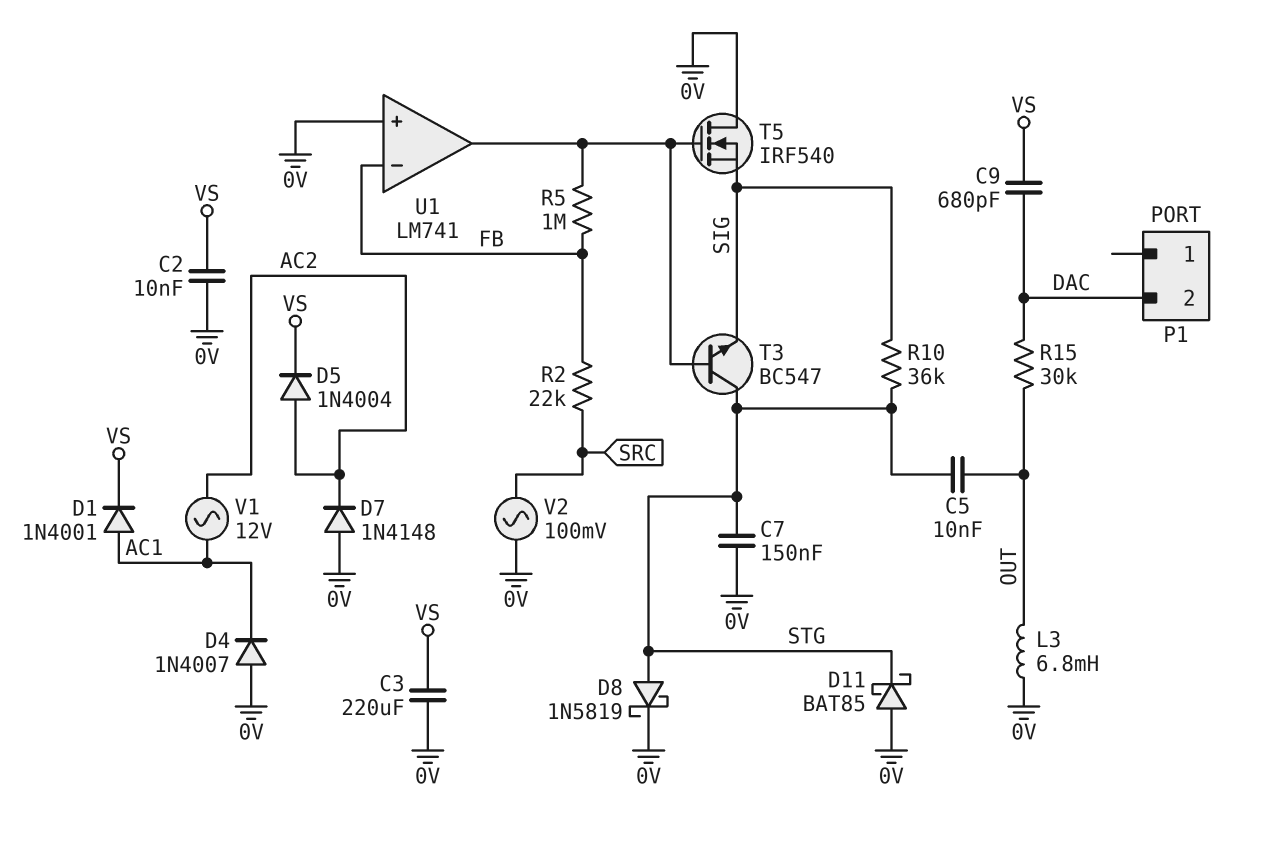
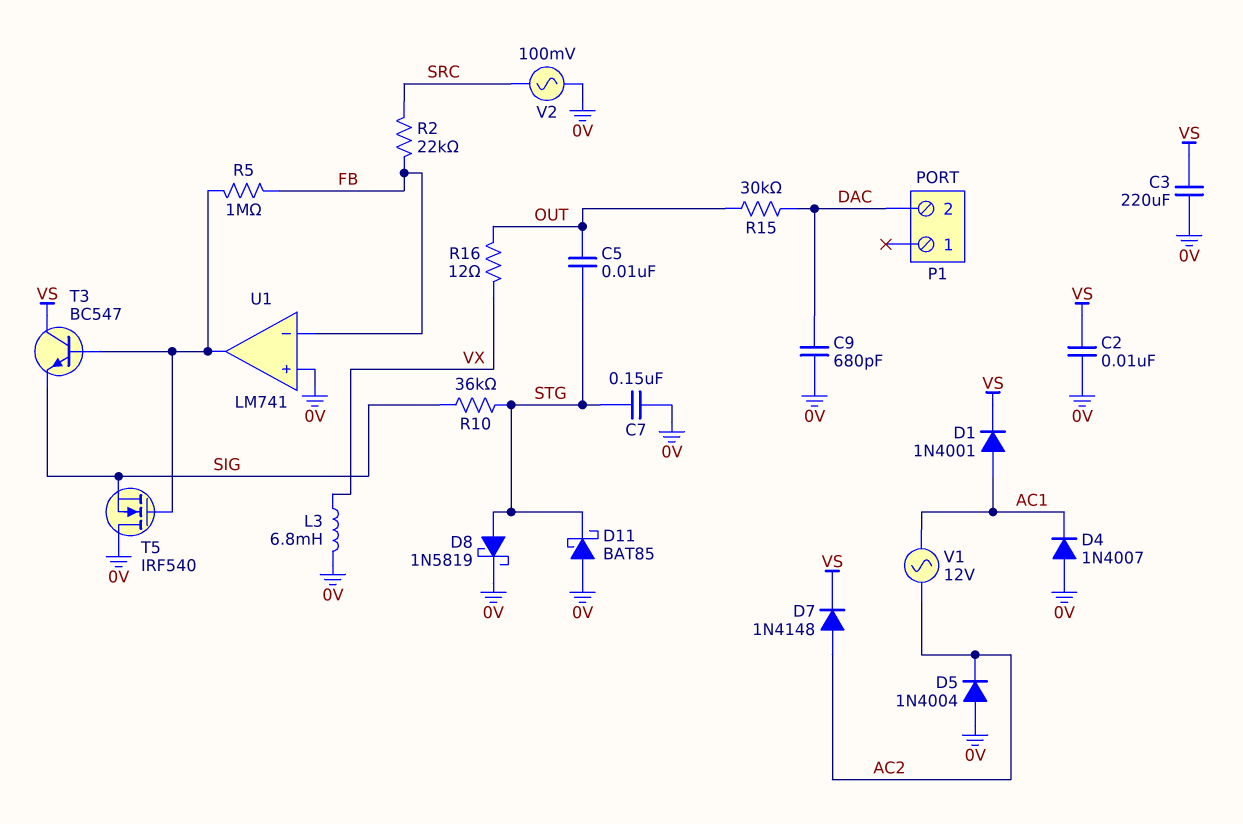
C9: 680pF (DAC, VS) -> 680pF (0V, DAC)
D5: diode 1N4004 (A AC2, K VS) -> diode 1N4004 (A 0V, K AC2)
D7: diode 1N4148 (A 0V, K AC2) -> diode 1N4148 (A AC2, K VS)
L3: 6.8mH (0V, OUT) -> 6.8mH (0V, VX)
R16: none -> 12 (OUT, VX)
T3: NPN BC547 (B U1/out, C STG, E SIG) -> NPN BC547 (B U1/out, C VS, E SIG)

